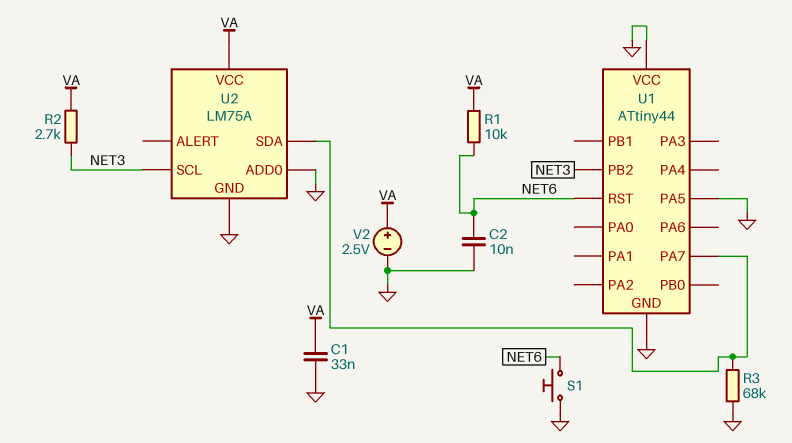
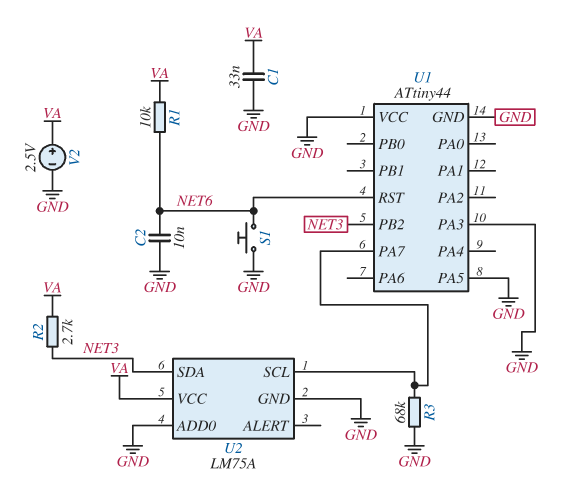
U1 pin PA3: none -> GND
U2 pin SCL: NET3 -> U1/PA7
U2 pin SDA: U1/PA7 -> NET3

